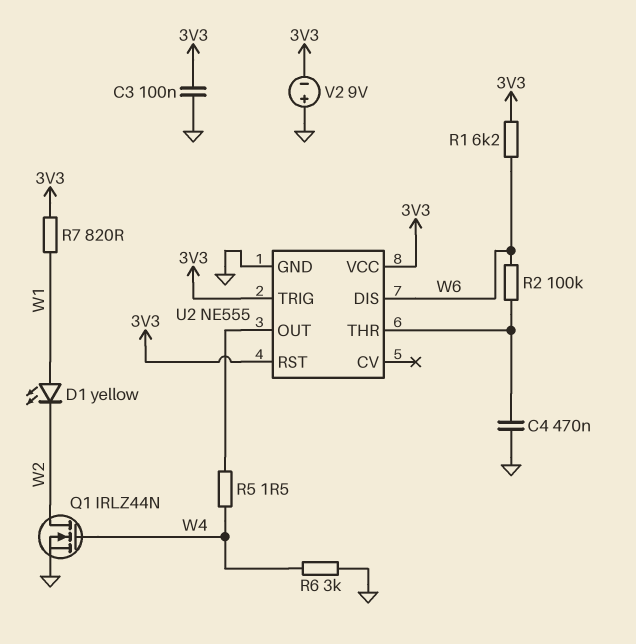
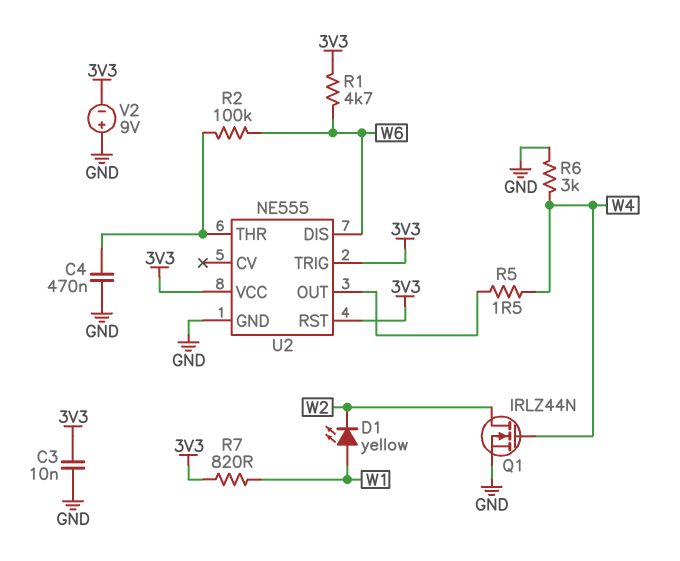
C3: 100nF (3V3, GND) -> 10nF (3V3, GND)
R1: 6.2k (3V3, W6) -> 4.7k (3V3, W6)

